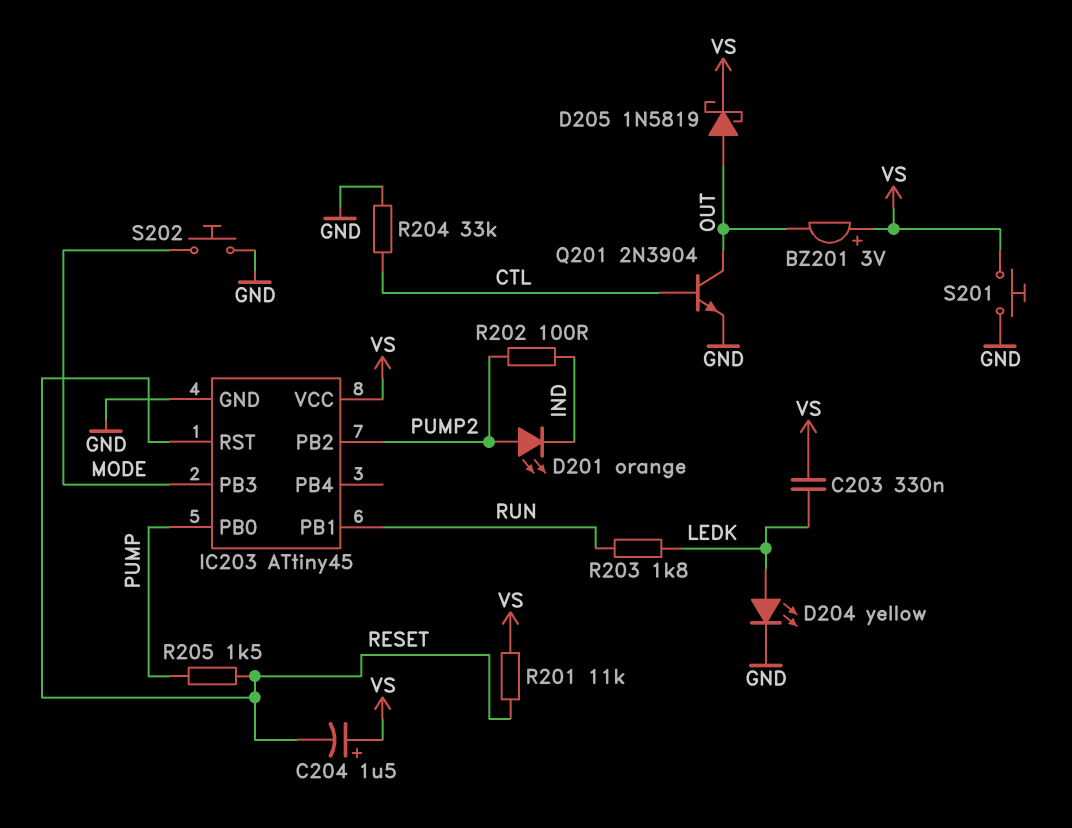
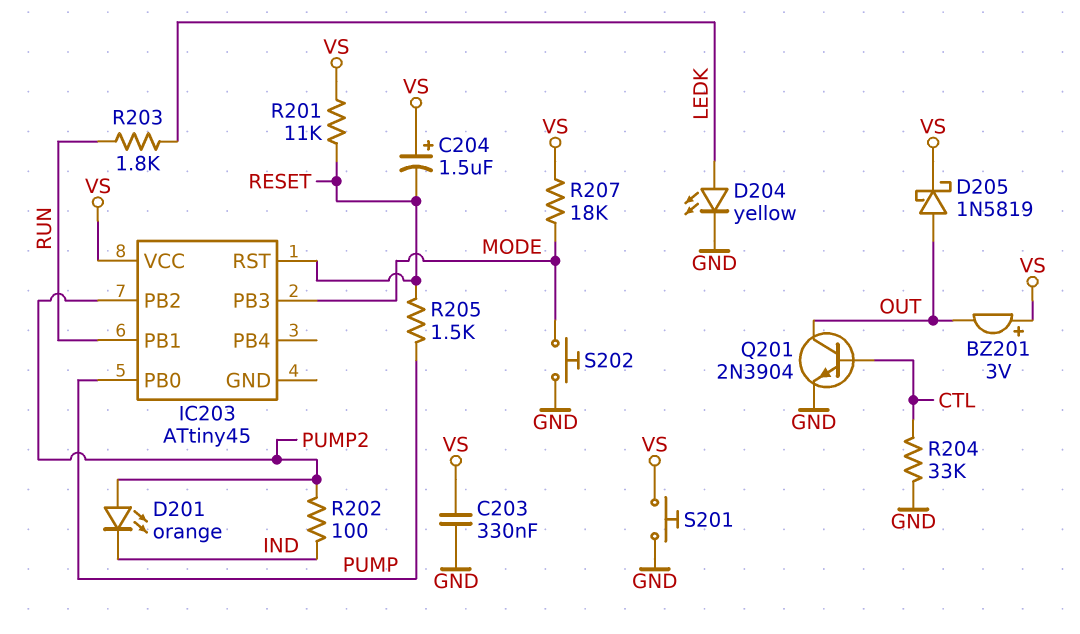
C203: 330nF (LEDK, VS) -> 330nF (GND, VS)
IC203 pin GND: GND -> none
R207: none -> 18k (MODE, VS)

